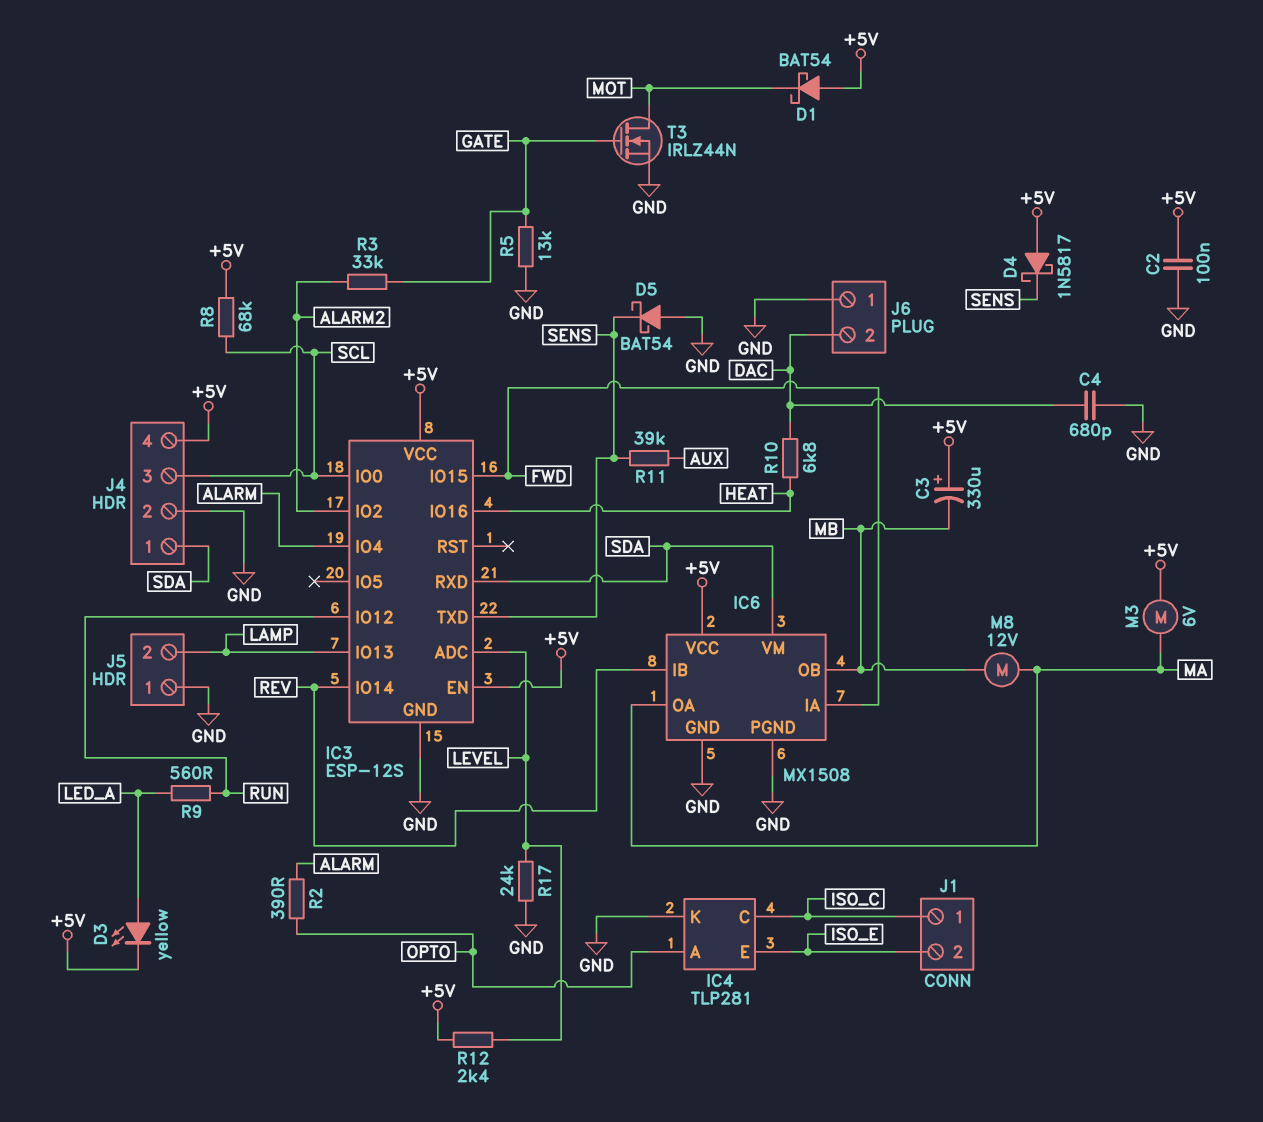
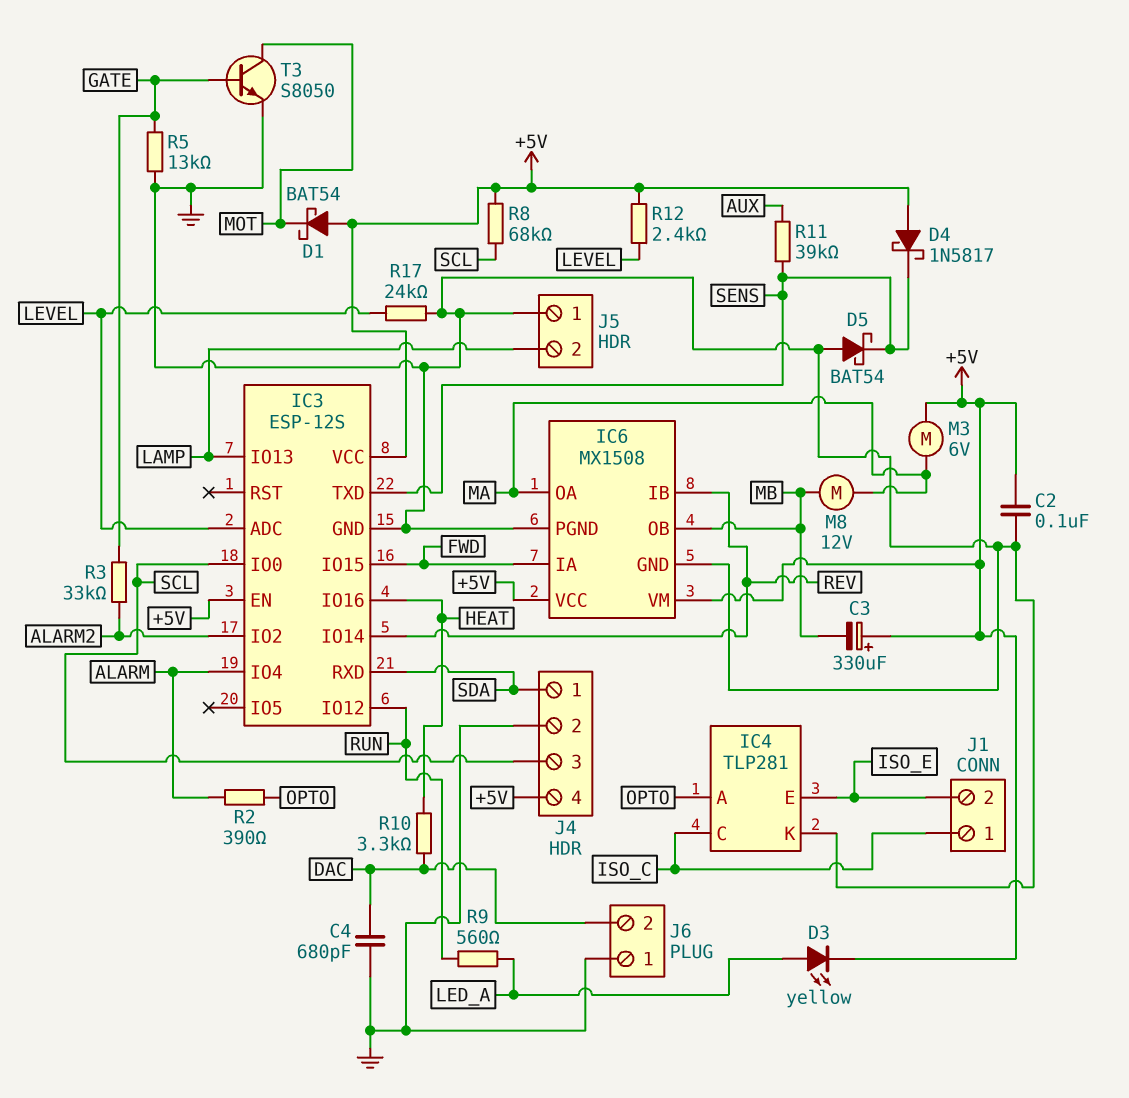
IC6 pin VM: SDA -> +5V
R10: 6.8k (DAC, HEAT) -> 3.3k (DAC, HEAT)
T3: NMOS IRLZ44N (G GATE, D MOT, S GND) -> NPN S8050 (B GATE, C MOT, E GND)

